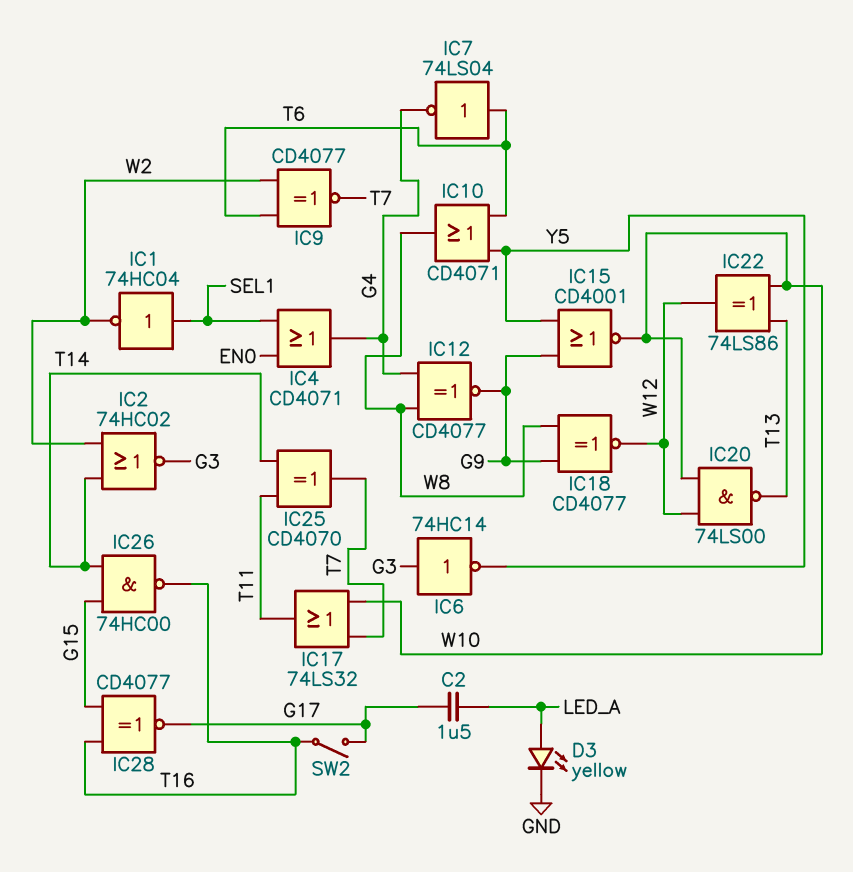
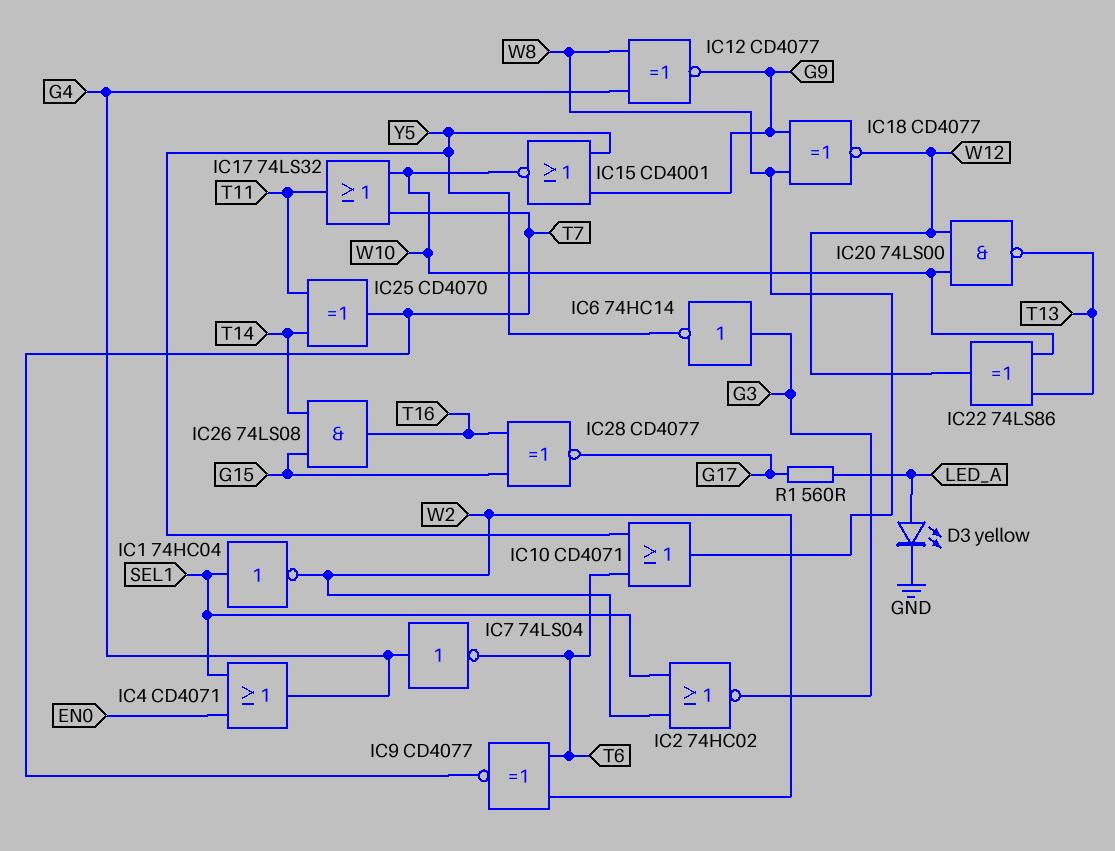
C2: 1.5uF (G17, LED_A) -> none
IC2: NOR 74HC02 (in T14, in W2, out G3) -> NOR 74HC02 (in SEL1, in W2, out G3)
IC7: NOT 74LS04 (in T6, out G4) -> NOT 74LS04 (in G4, out T6)
IC26: NAND 74HC00 (in G15, in T14, out T16) -> AND 74LS08 (in G15, in T14, out T16)
R1: none -> 560 (G17, LED_A)
SW2: switch (G17, T16) -> none

